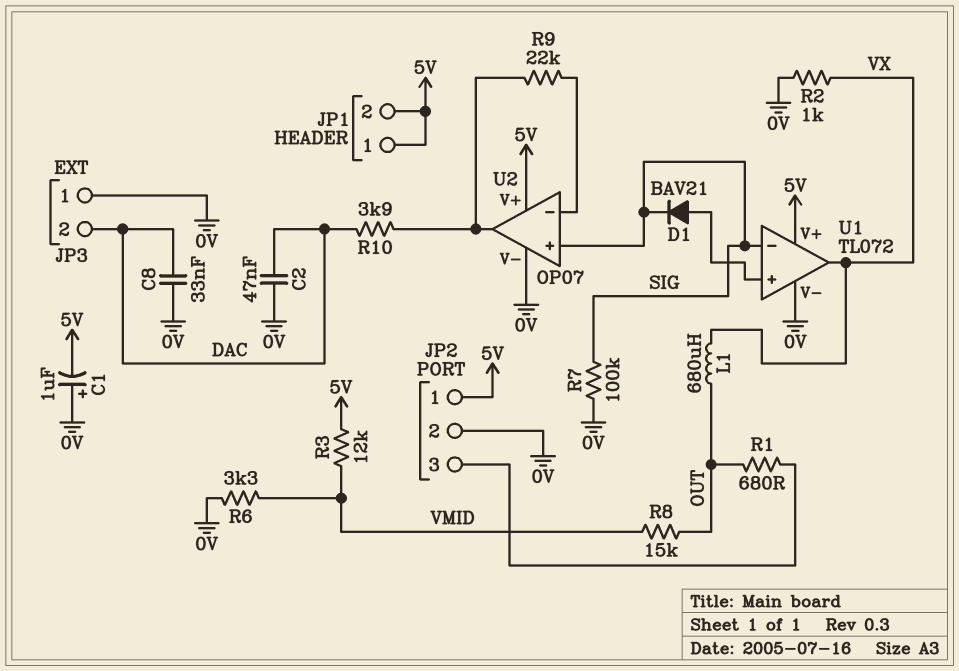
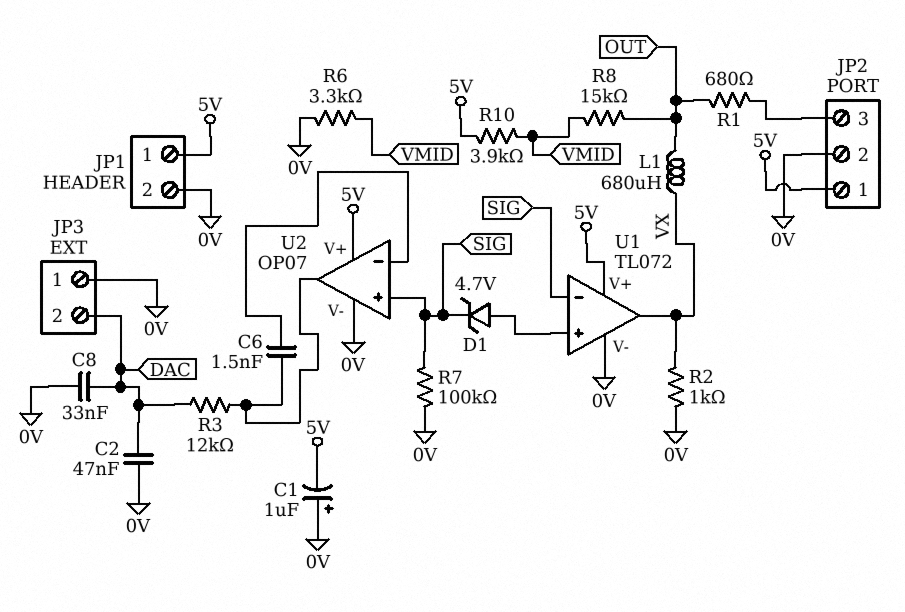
C6: none -> 1.5nF (U2/in-, U2/out)
D1: diode BAV21 (A U1/in+, K SIG) -> zener 4.7V (A U1/in+, K SIG)
JP1 pin 2: 5V -> 0V
R3: 12k (5V, VMID) -> 12k (DAC, U2/out)
R9: 22k (U2/in-, U2/out) -> none
R10: 3.9k (DAC, U2/out) -> 3.9k (5V, VMID)

